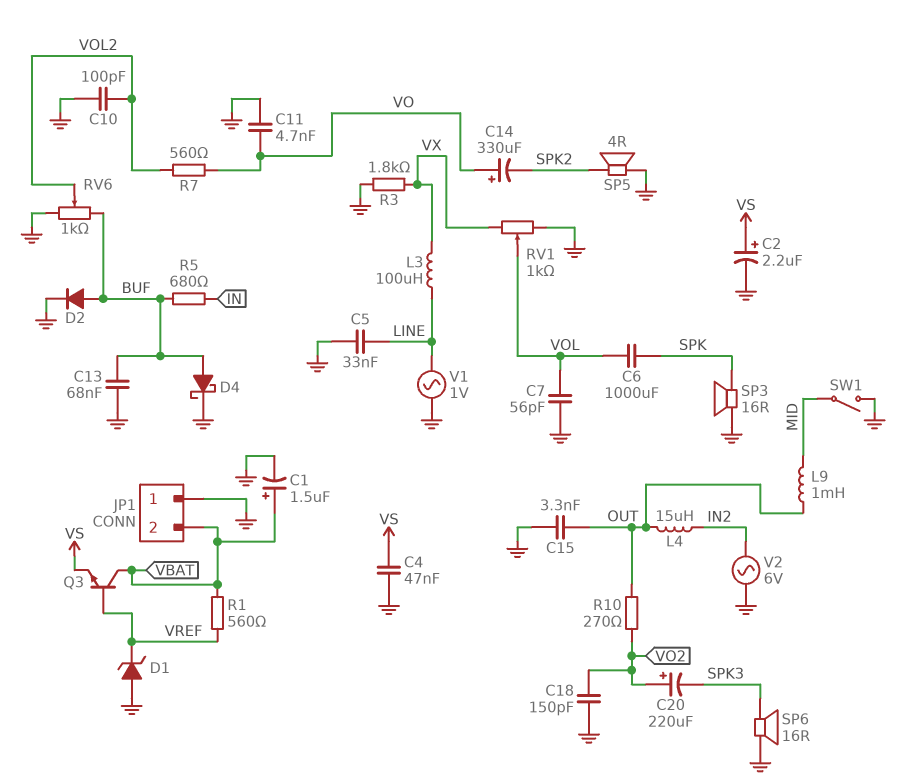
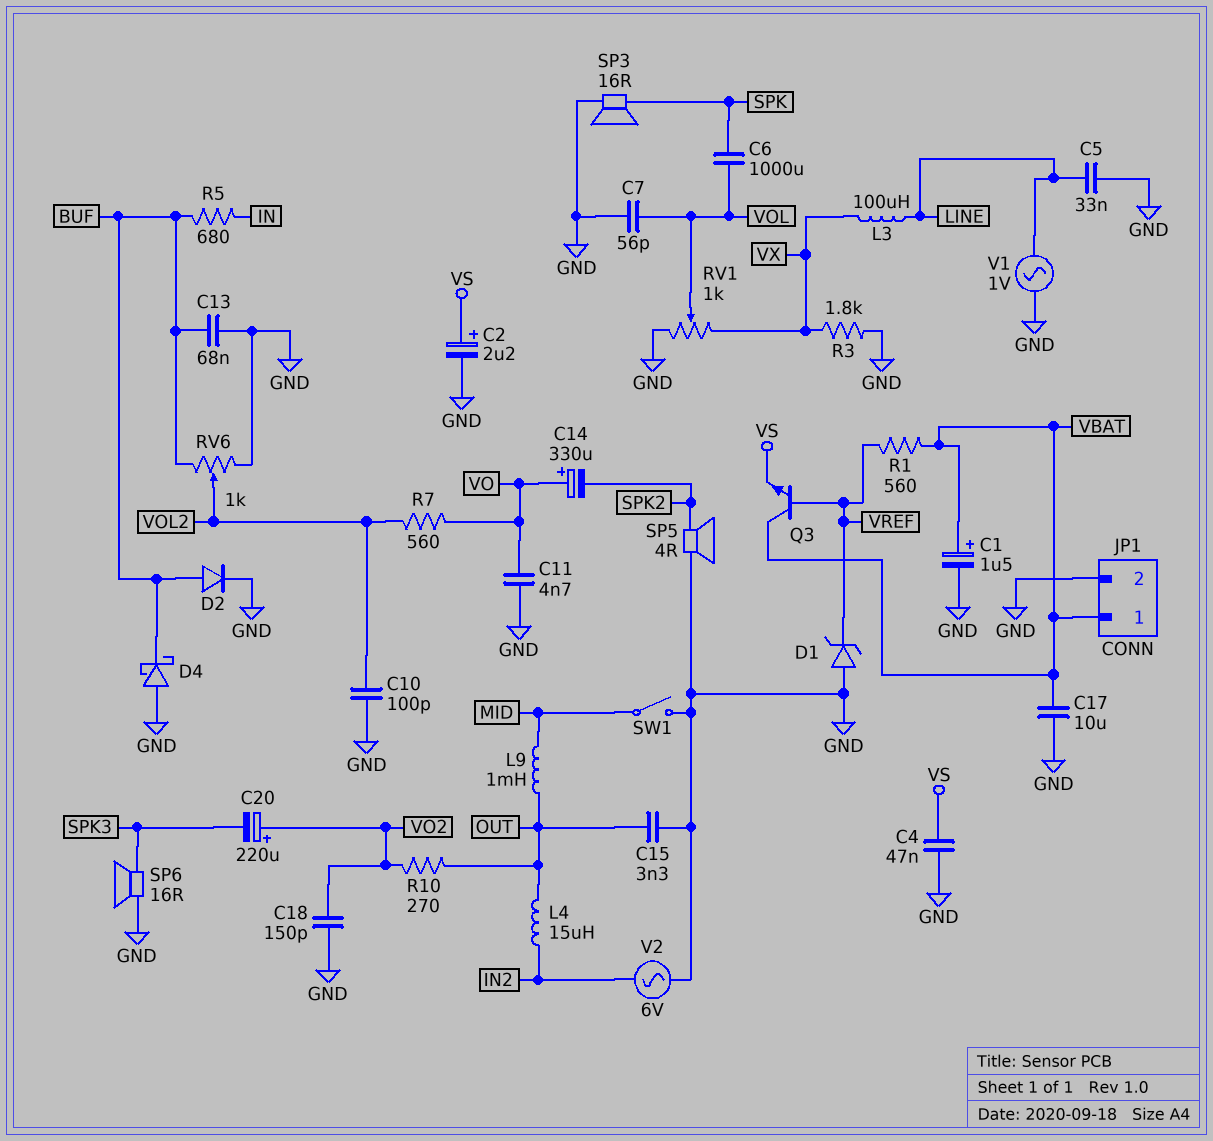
C17: none -> 10uF (GND, VBAT)
D4: schottky (A BUF, K GND) -> schottky (A GND, K BUF)
JP1 pin 1: GND -> VBAT
JP1 pin 2: VBAT -> GND

